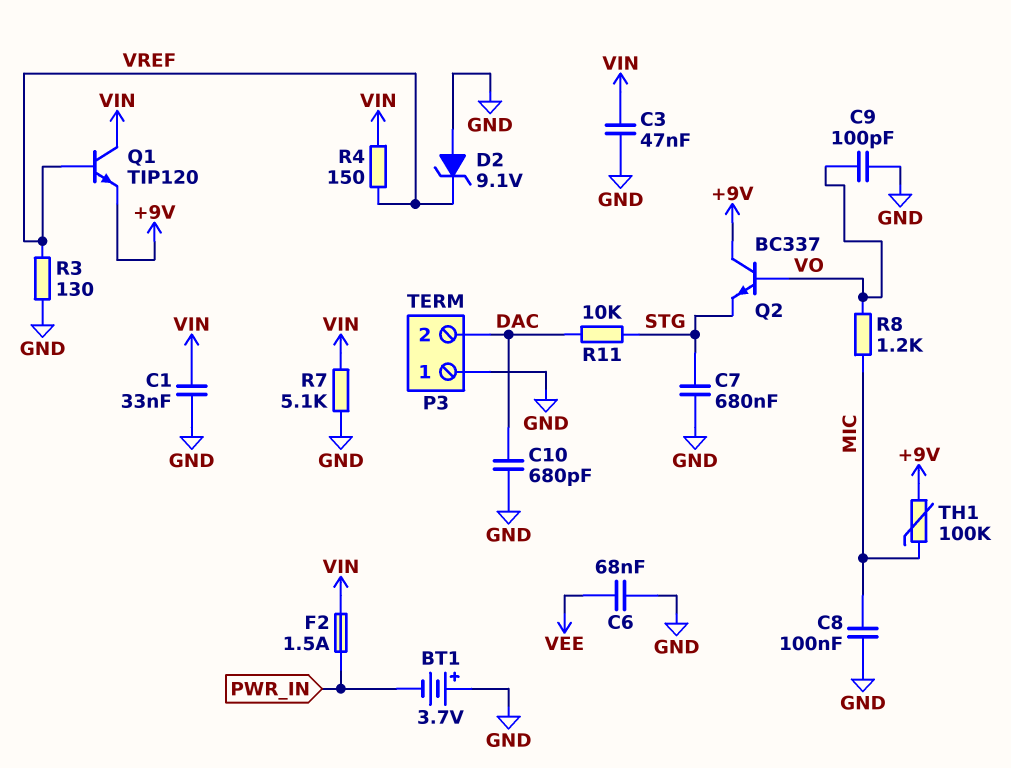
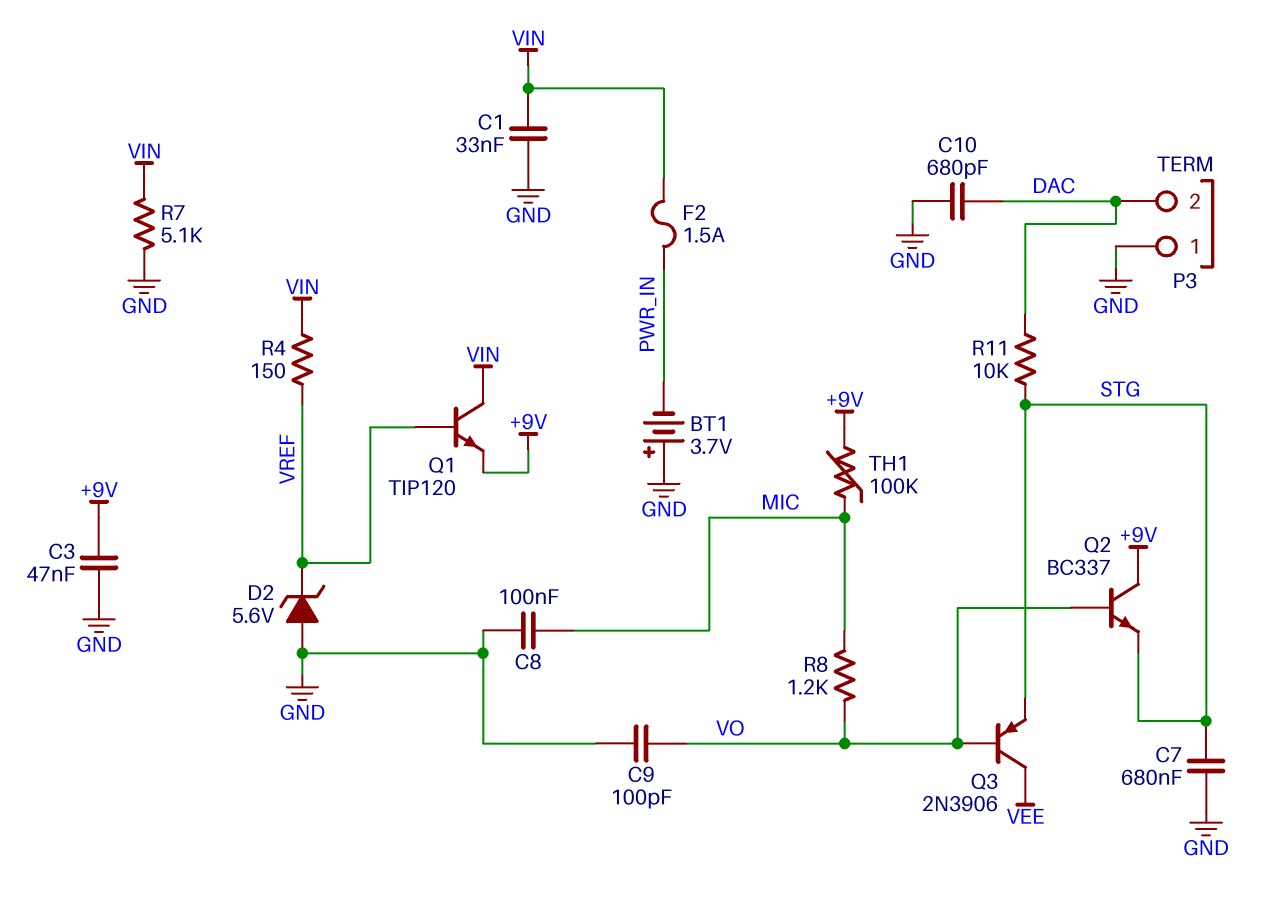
C3: 47nF (GND, VIN) -> 47nF (+9V, GND)
C6: 68nF (GND, VEE) -> none
D2: zener 9.1V (A GND, K VREF) -> zener 5.6V (A GND, K VREF)
Q3: none -> PNP 2N3906 (B VO, C VEE, E STG)
R3: 130 (GND, VREF) -> none

